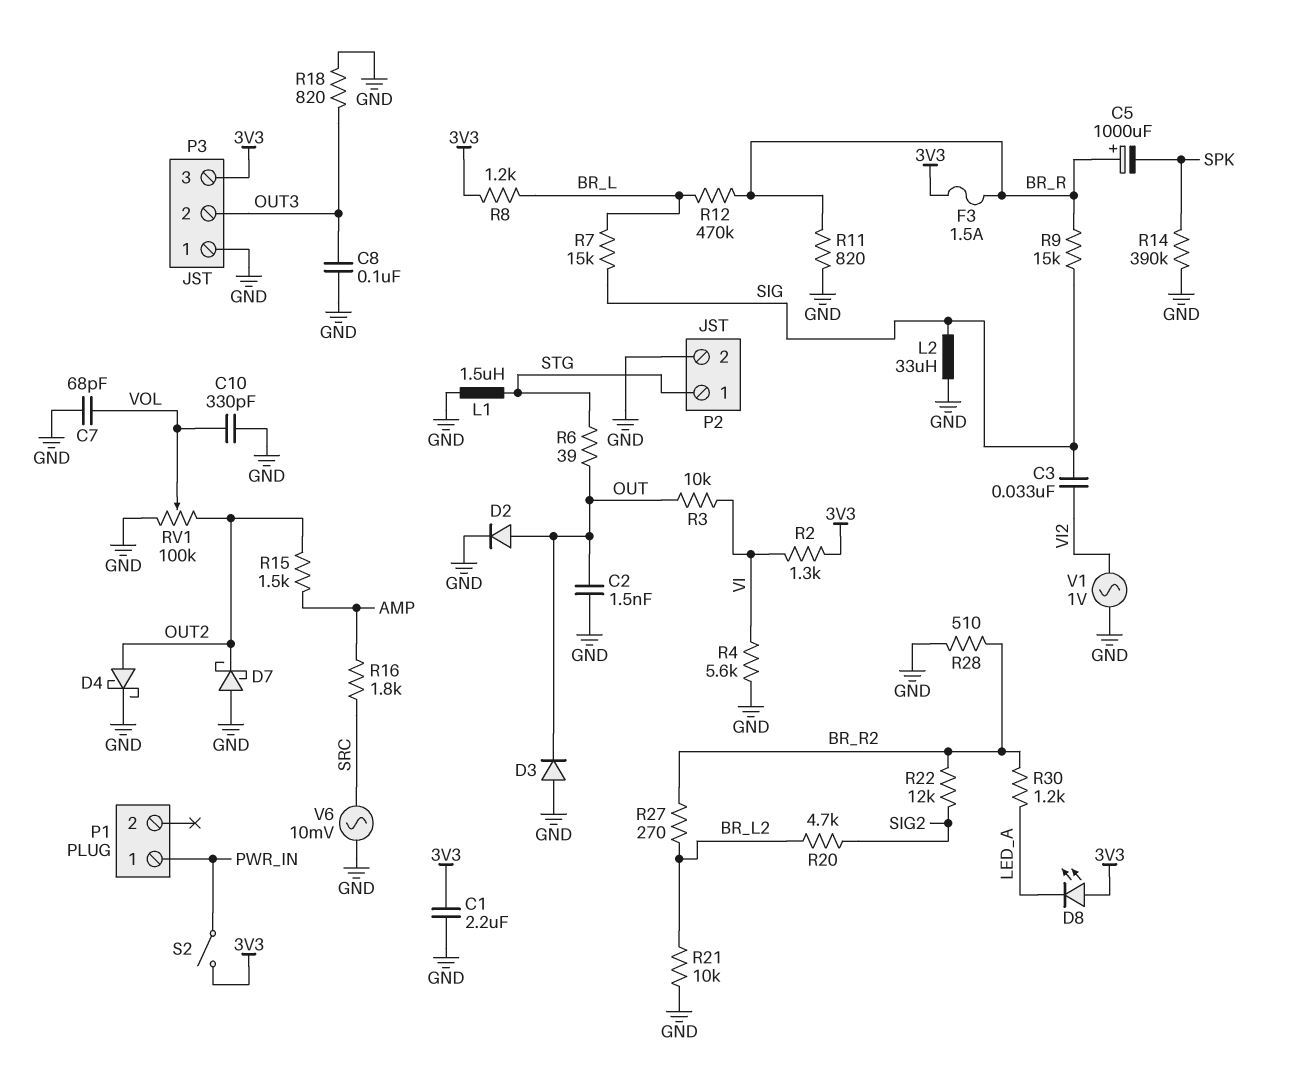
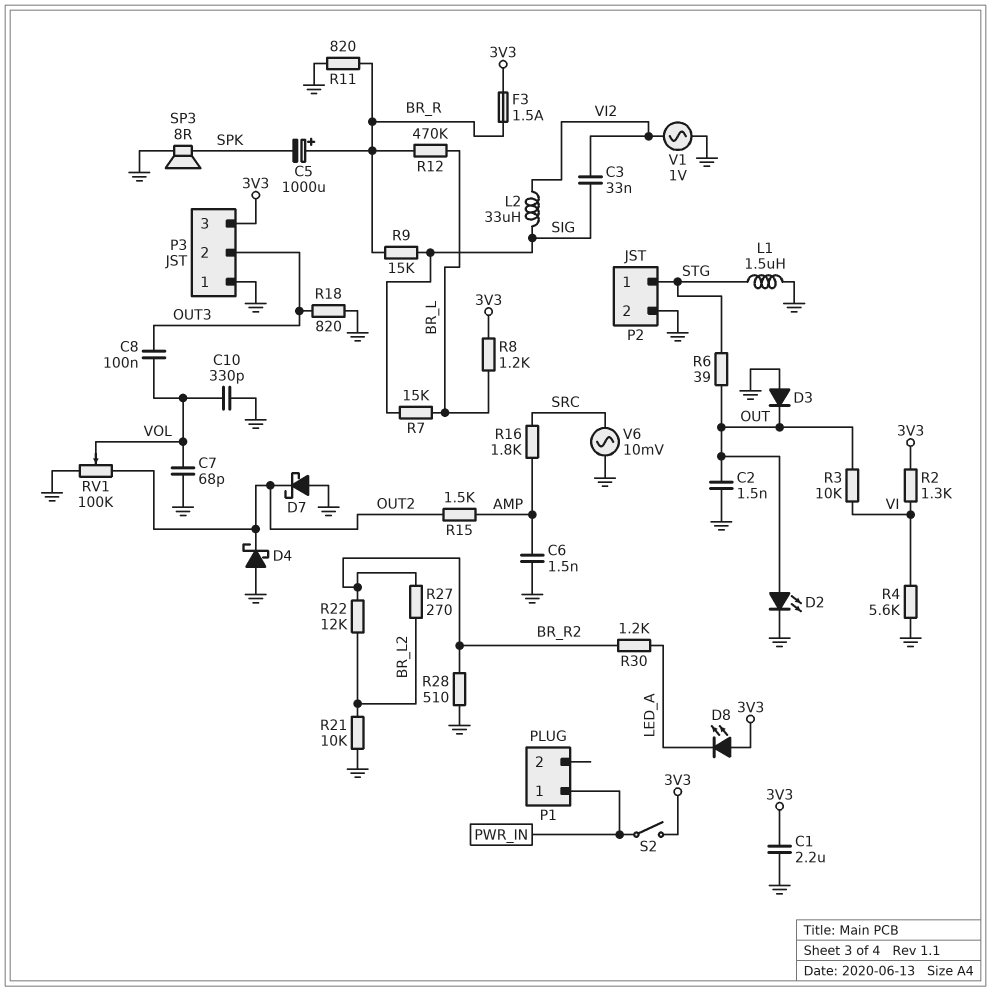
C6: none -> 1.5nF (AMP, GND)
C8: 100nF (GND, OUT3) -> 100nF (OUT3, VOL)
D2: diode (A OUT, K GND) -> LED (A OUT, K GND)
D4: schottky (A OUT2, K GND) -> schottky (A GND, K OUT2)
L2: 33uH (GND, SIG) -> 33uH (SIG, VI2)
R14: 390k (GND, SPK) -> none
R20: 4.7k (BR_L2, SIG2) -> none
R22: 12k (BR_R2, SIG2) -> 12k (BR_L2, BR_R2)
SP3: none -> speaker 8R (GND, SPK)

